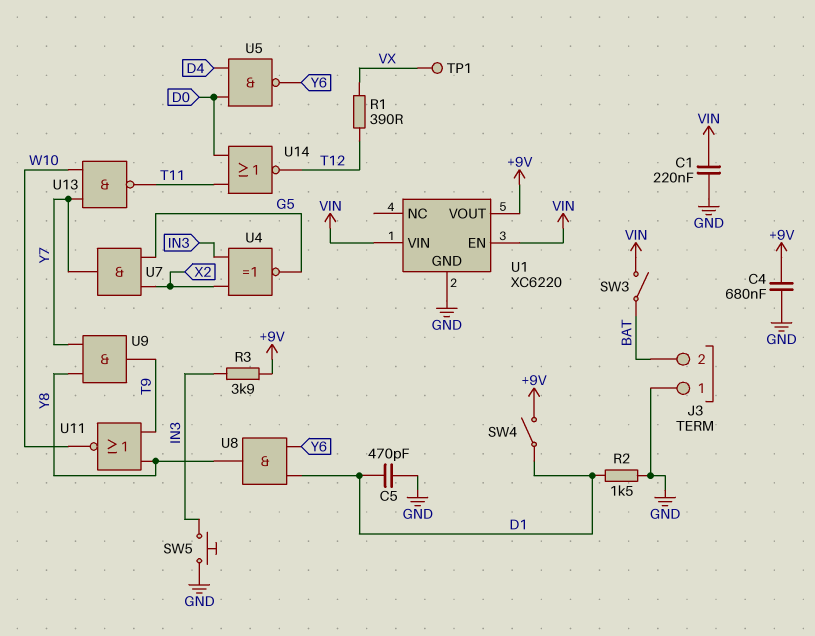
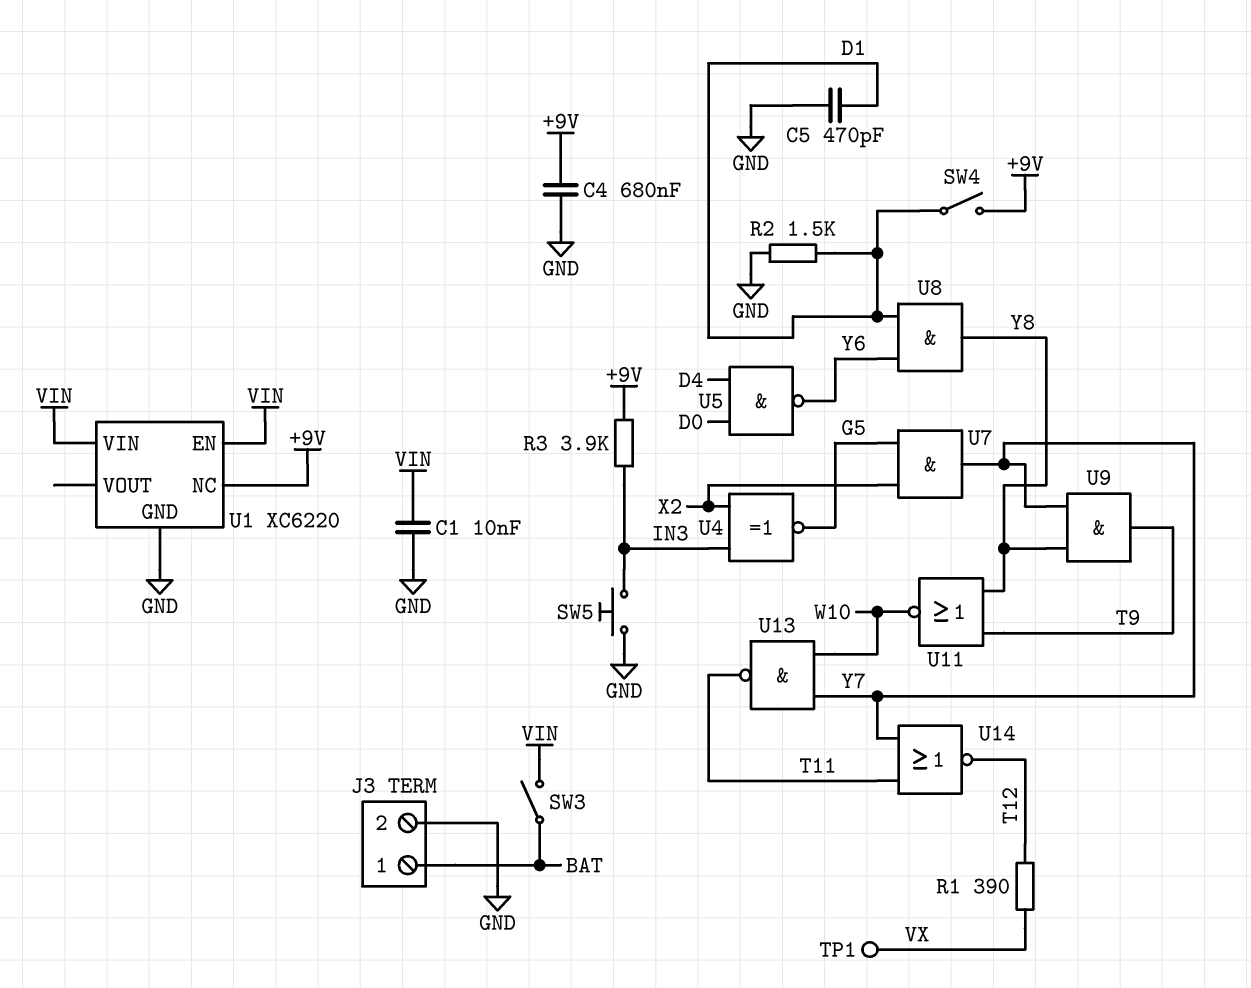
C1: 220nF (GND, VIN) -> 10nF (GND, VIN)
J3 pin 1: GND -> BAT
J3 pin 2: BAT -> GND
U1 pin NC: none -> +9V
U1 pin VOUT: +9V -> none
U14: NOR (in D0, in T11, out T12) -> NOR (in T11, in Y7, out T12)

